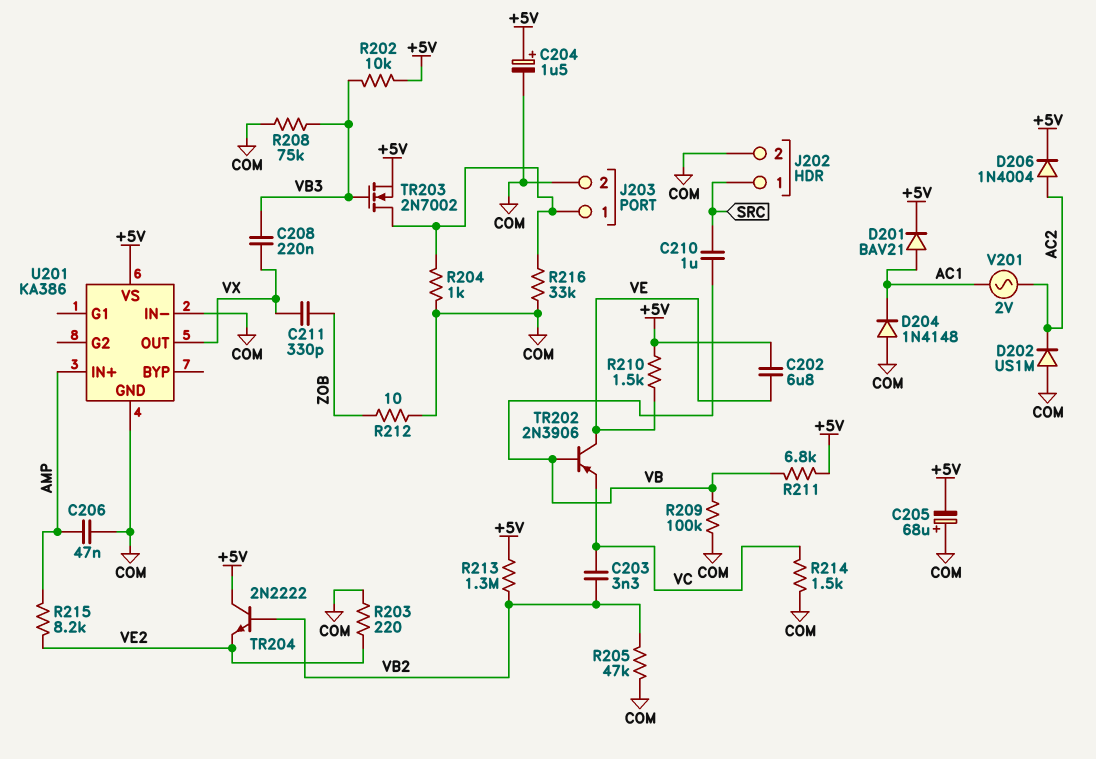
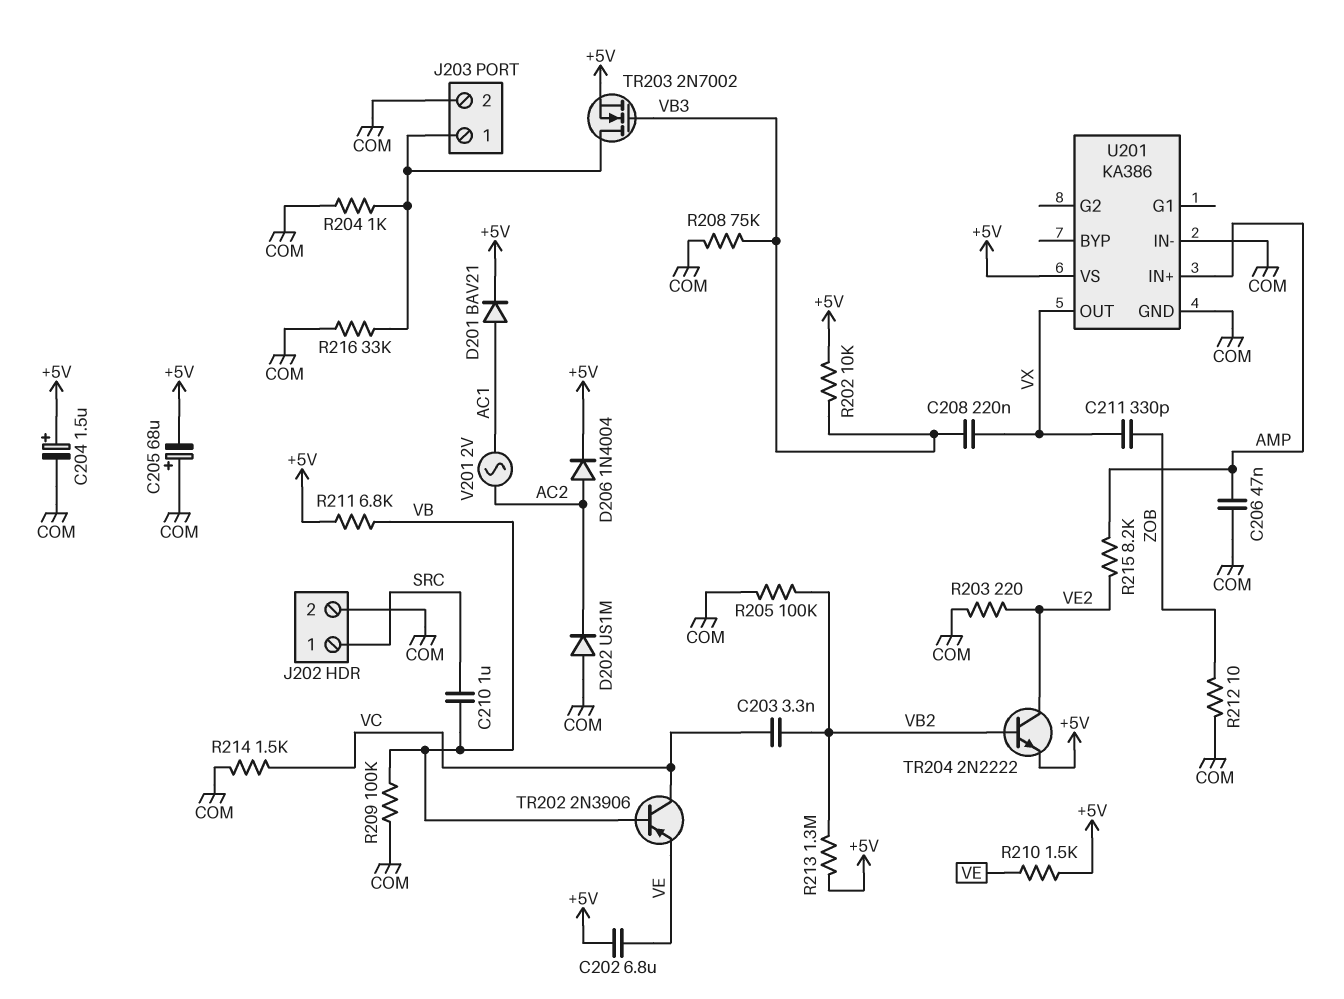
D204: diode 1N4148 (A COM, K AC1) -> none
R205: 47k (COM, VB2) -> 100k (COM, VB2)
TR202: PNP 2N3906 (B VB, C VE, E VC) -> PNP 2N3906 (B VB, C VC, E VE)
TR204: NPN 2N2222 (B VB2, C +5V, E VE2) -> NPN 2N2222 (B VB2, C VE2, E +5V)

